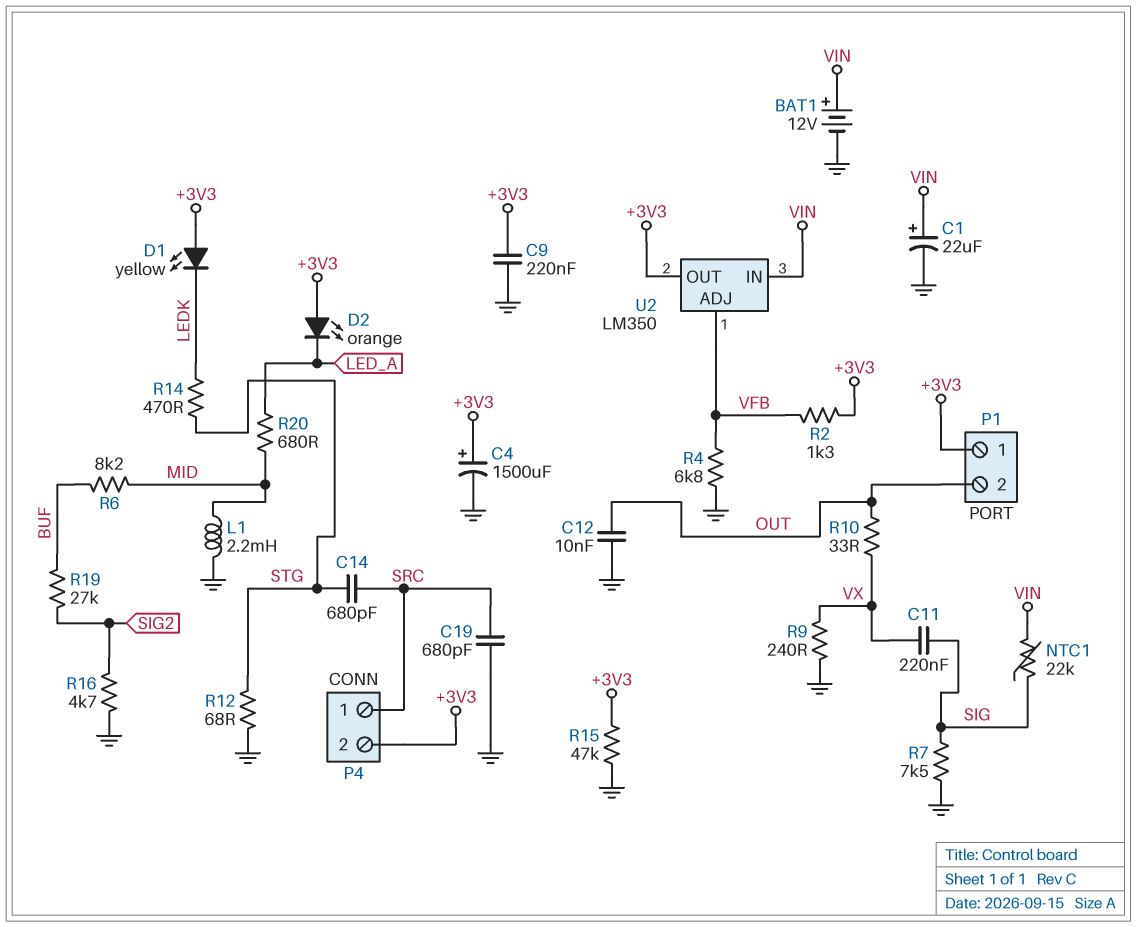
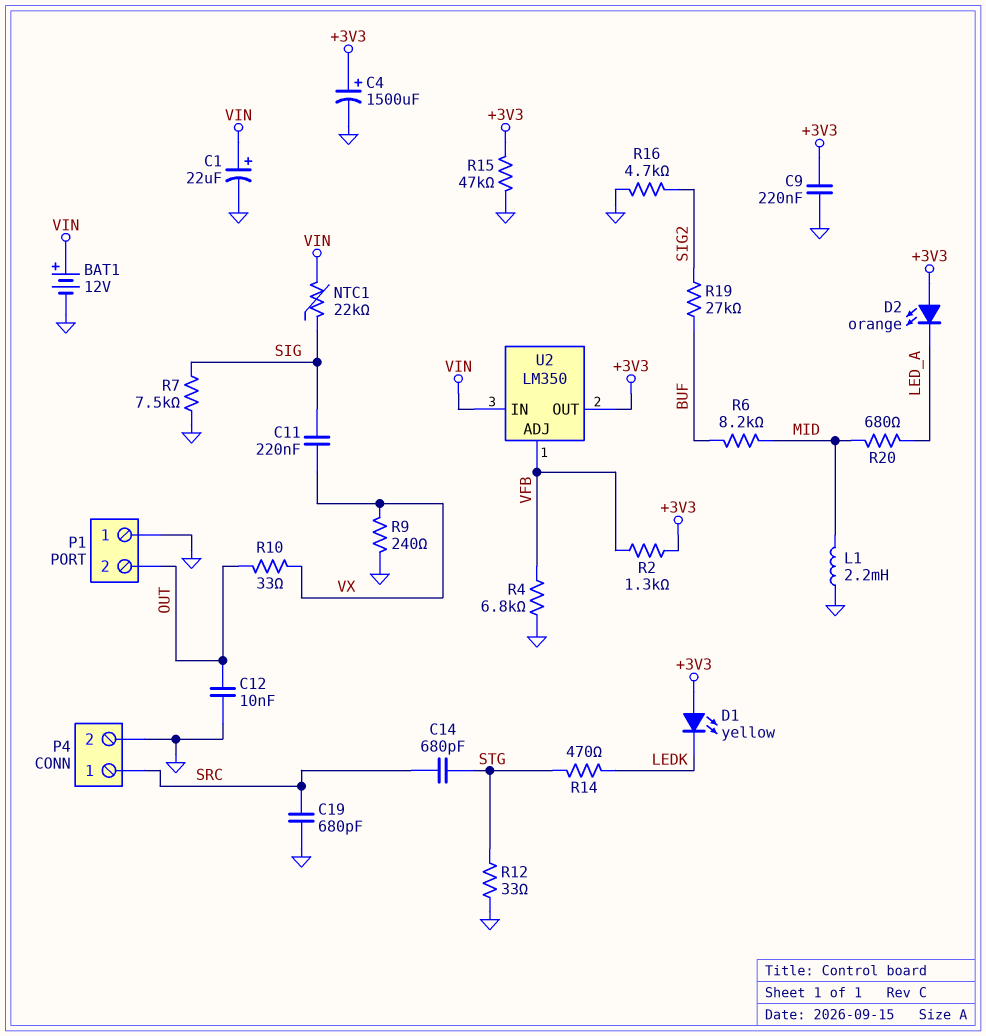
P1 pin 1: +3V3 -> GND
P4 pin 2: +3V3 -> GND
R12: 68 (GND, STG) -> 33 (GND, STG)

